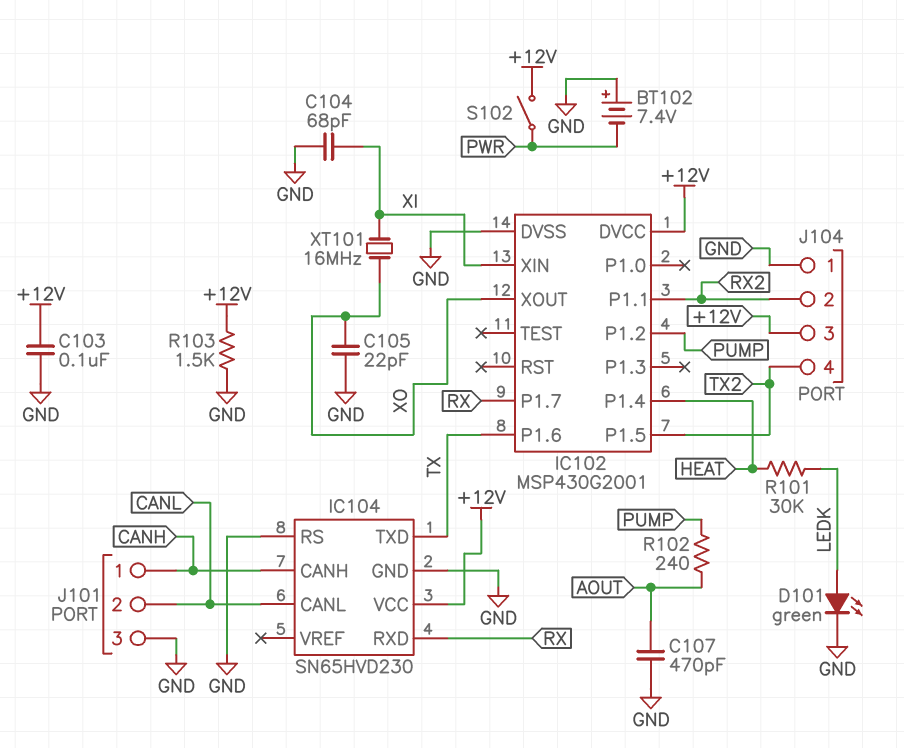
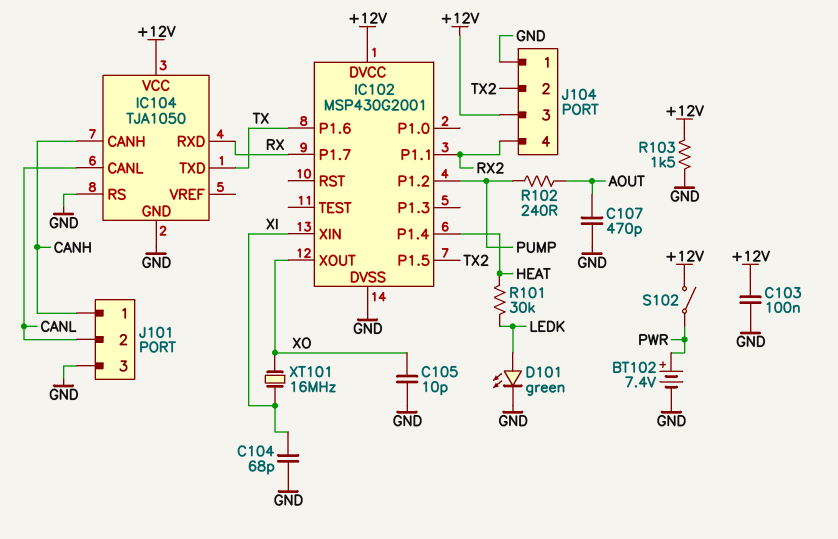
BT102: 7.4V (plus GND, minus PWR) -> 7.4V (plus PWR, minus GND)
C105: 22pF (GND, XO) -> 10pF (GND, XO)
IC104: SN65HVD230 -> TJA1050
J104 pin 2: RX2 -> TX2
J104 pin 4: TX2 -> RX2

